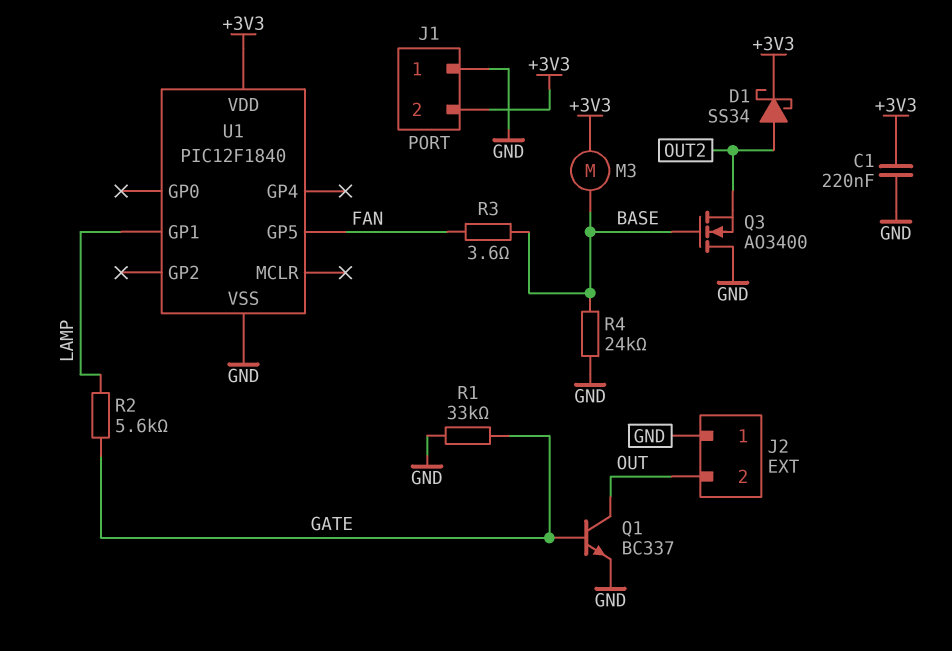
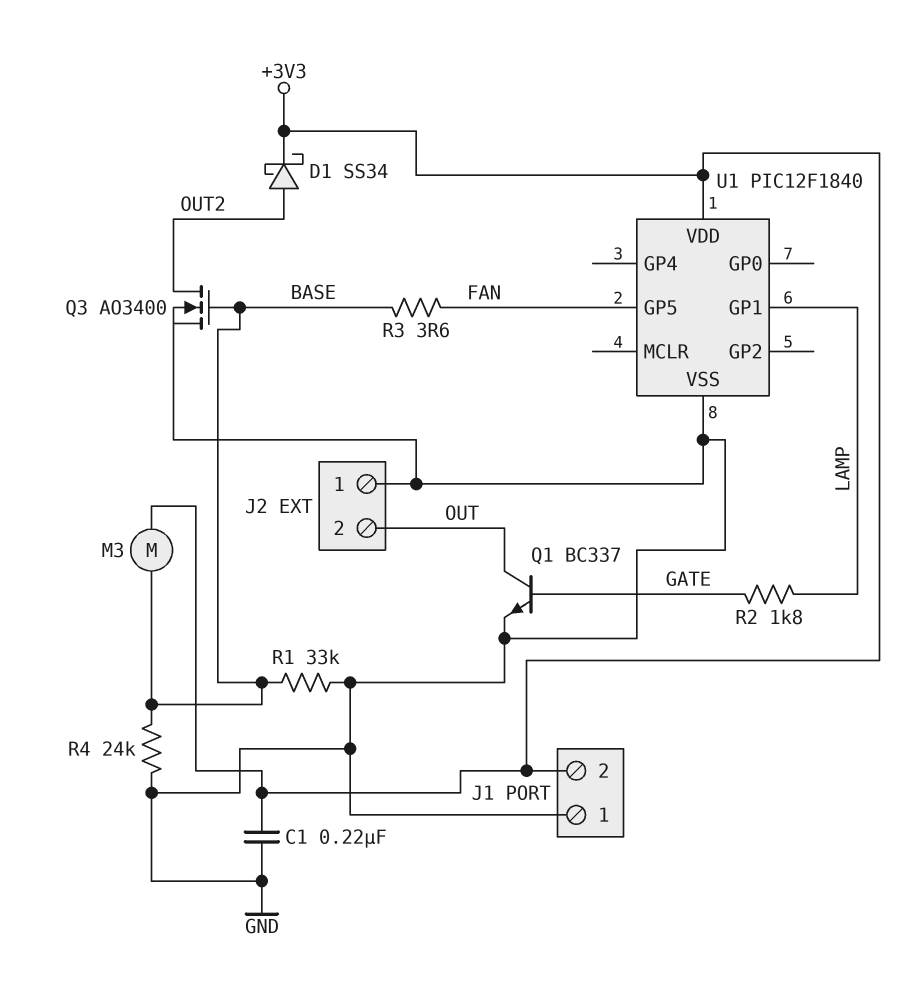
Q3: NMOS AO3400 (G BASE, D GND, S OUT2) -> NMOS AO3400 (G BASE, D OUT2, S GND)
R1: 33k (GATE, GND) -> 33k (BASE, GND)
R2: 5.6k (GATE, LAMP) -> 1.8k (GATE, LAMP)

